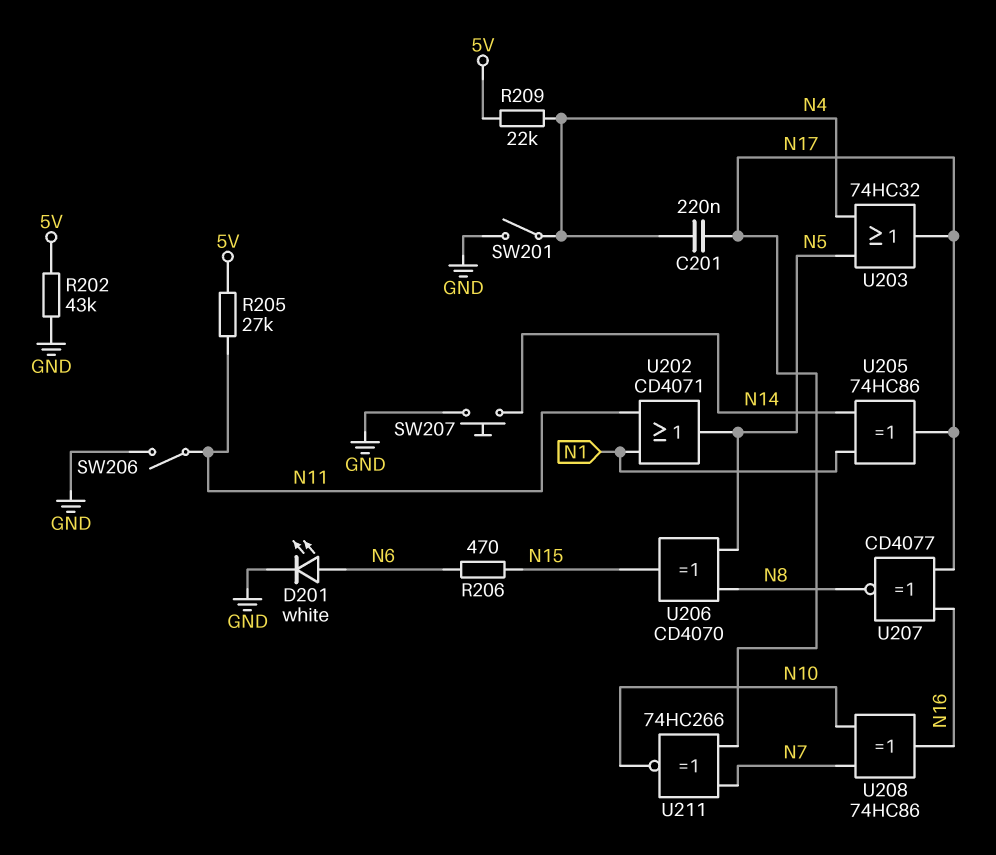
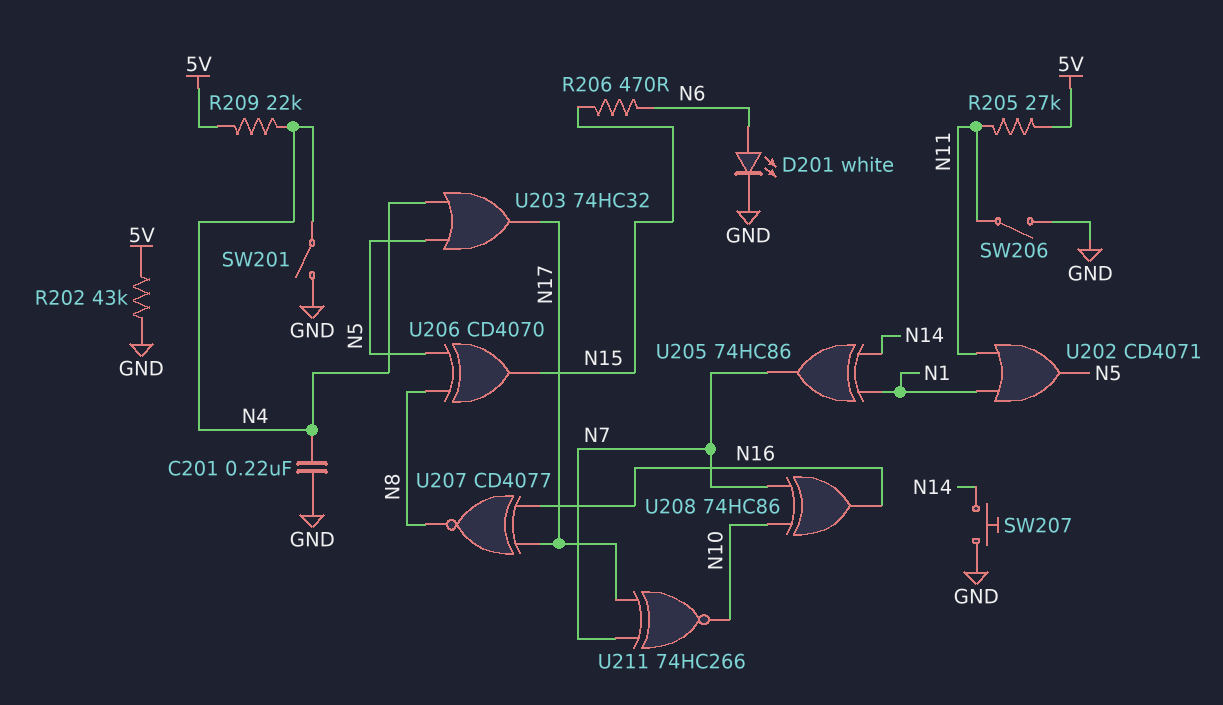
C201: 220nF (N4, N17) -> 220nF (GND, N4)
U205: XOR 74HC86 (in N1, in N14, out N17) -> XOR 74HC86 (in N1, in N14, out N7)

